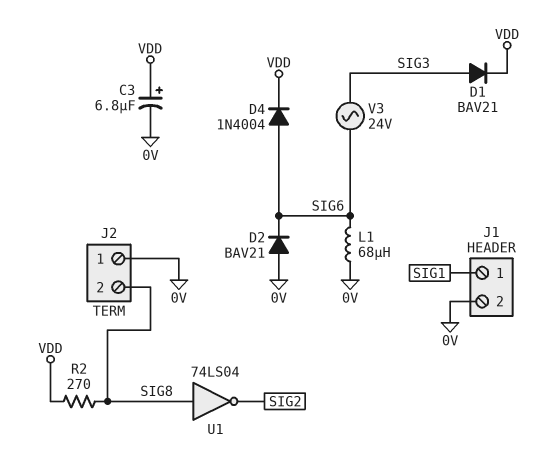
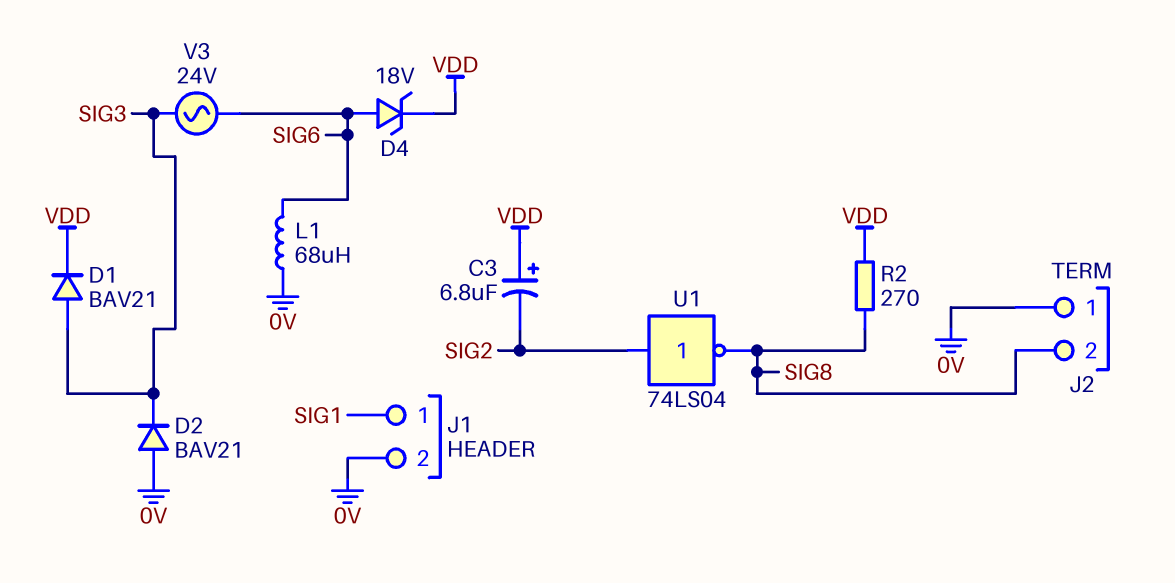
C3: 6.8uF (plus VDD, minus 0V) -> 6.8uF (plus VDD, minus SIG2)
D2: diode BAV21 (A 0V, K SIG6) -> diode BAV21 (A 0V, K SIG3)
D4: diode 1N4004 (A SIG6, K VDD) -> zener 18V (A SIG6, K VDD)
U1: NOT 74LS04 (in SIG8, out SIG2) -> NOT 74LS04 (in SIG2, out SIG8)

